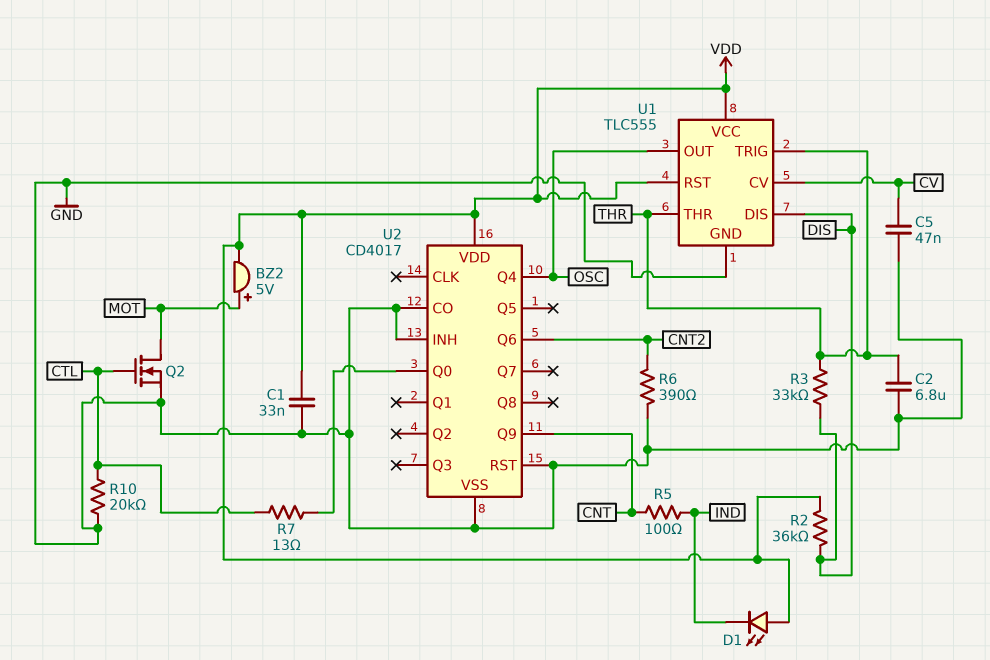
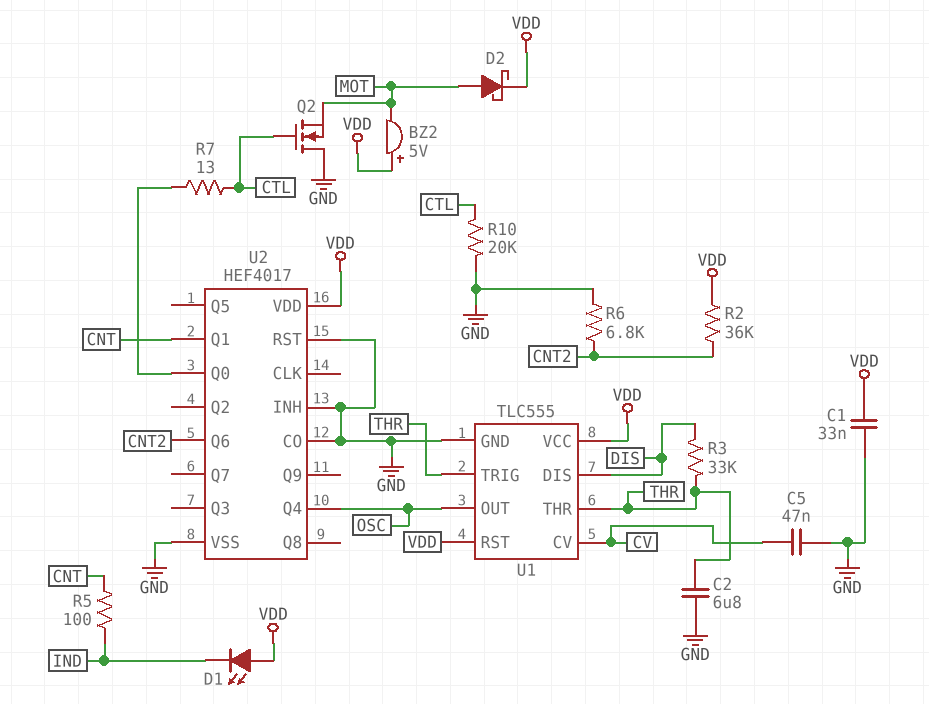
BZ2: buzzer 5V (plus MOT, minus VDD) -> buzzer 5V (plus VDD, minus MOT)
D2: none -> schottky (A MOT, K VDD)
Q2: NMOS (G CTL, D MOT, S GND) -> NMOS (G CTL, D GND, S MOT)
R2: 36k (DIS, VDD) -> 36k (CNT2, VDD)
R6: 390 (CNT2, GND) -> 6.8k (CNT2, GND)
U2: CD4017 -> HEF4017
U2 pin Q1: none -> CNT
U2 pin Q9: CNT -> none

